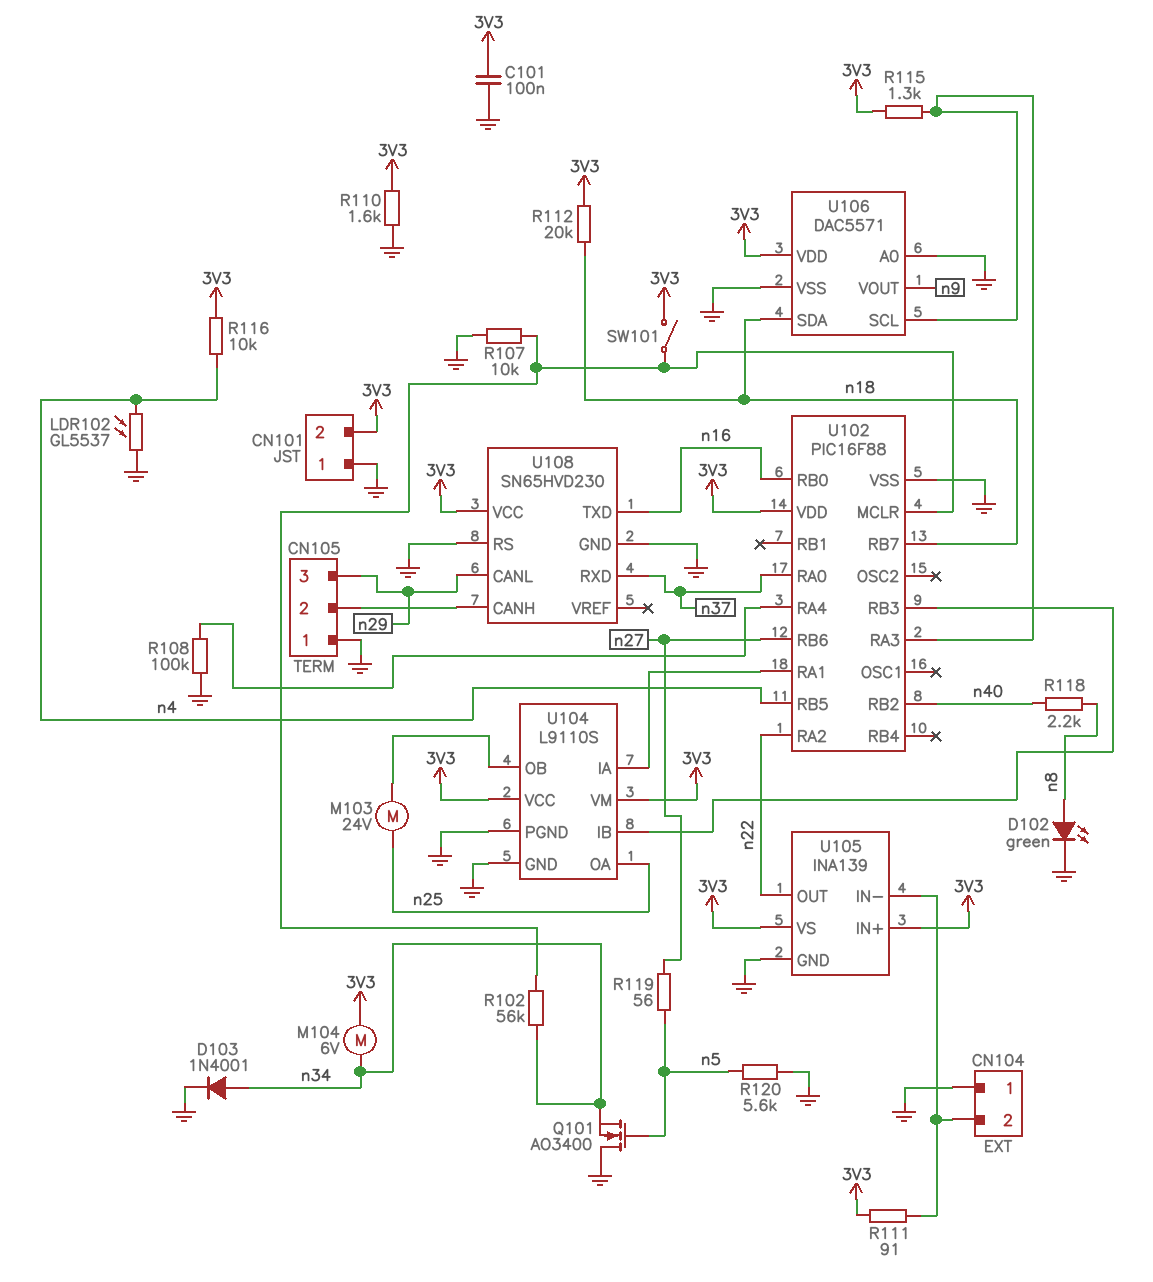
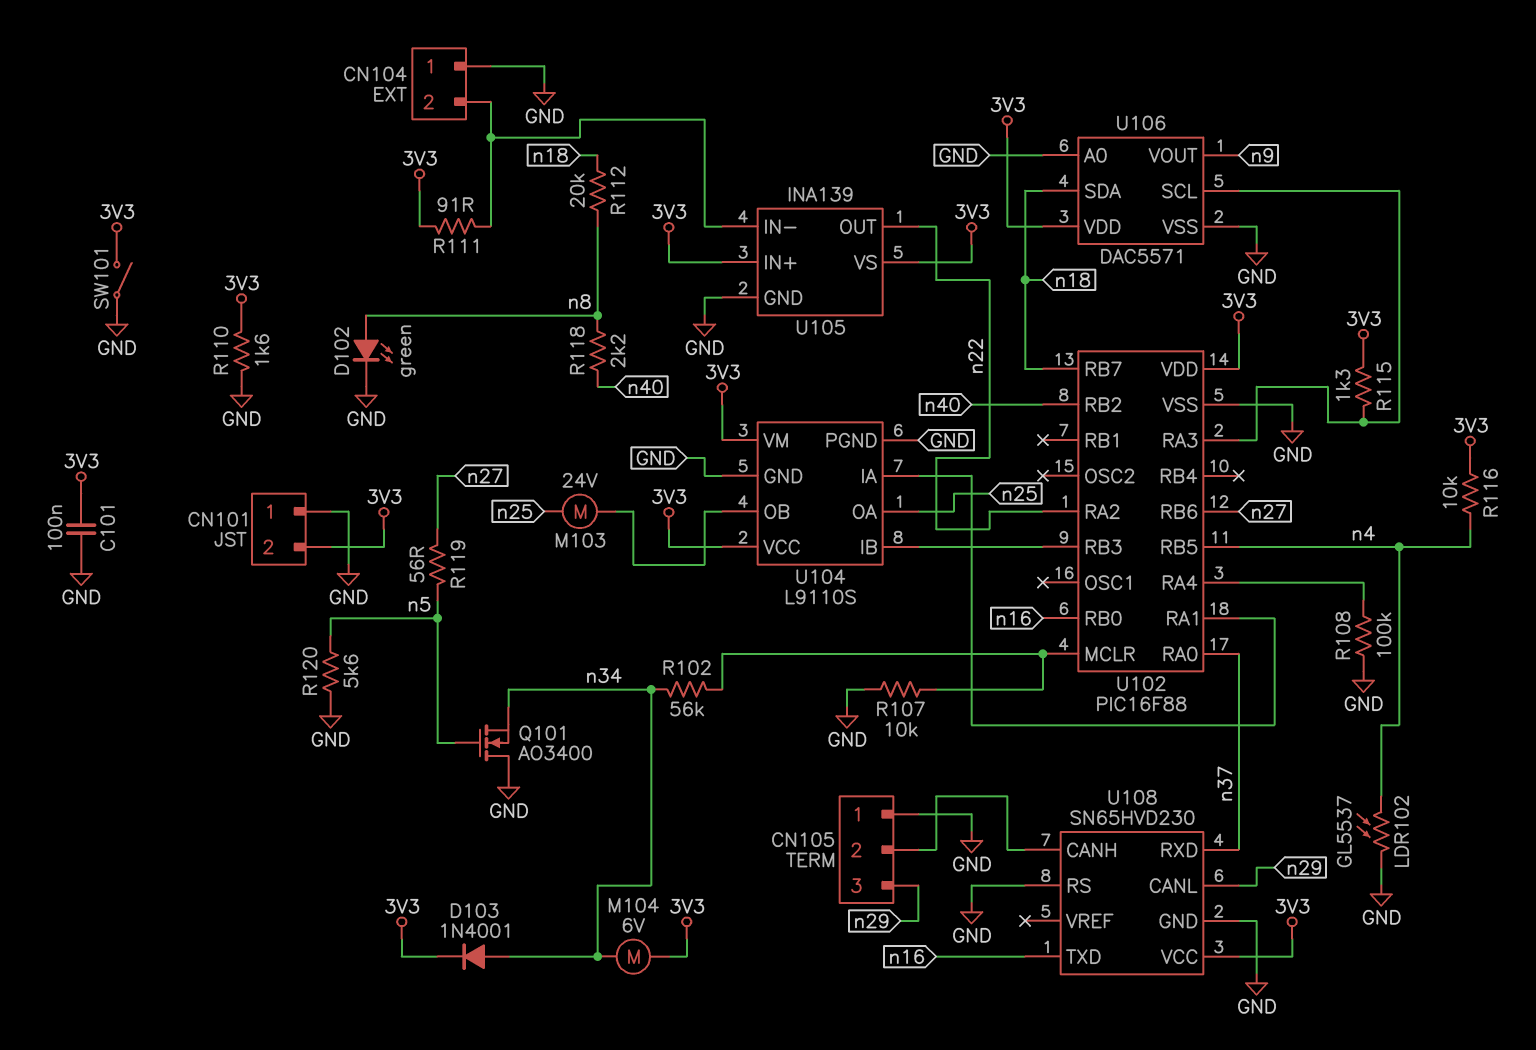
D103: diode 1N4001 (A n34, K GND) -> diode 1N4001 (A n34, K 3V3)
R112: 20k (3V3, n18) -> 20k (n8, n18)
SW101: switch (3V3, U102/MCLR) -> switch (3V3, GND)

